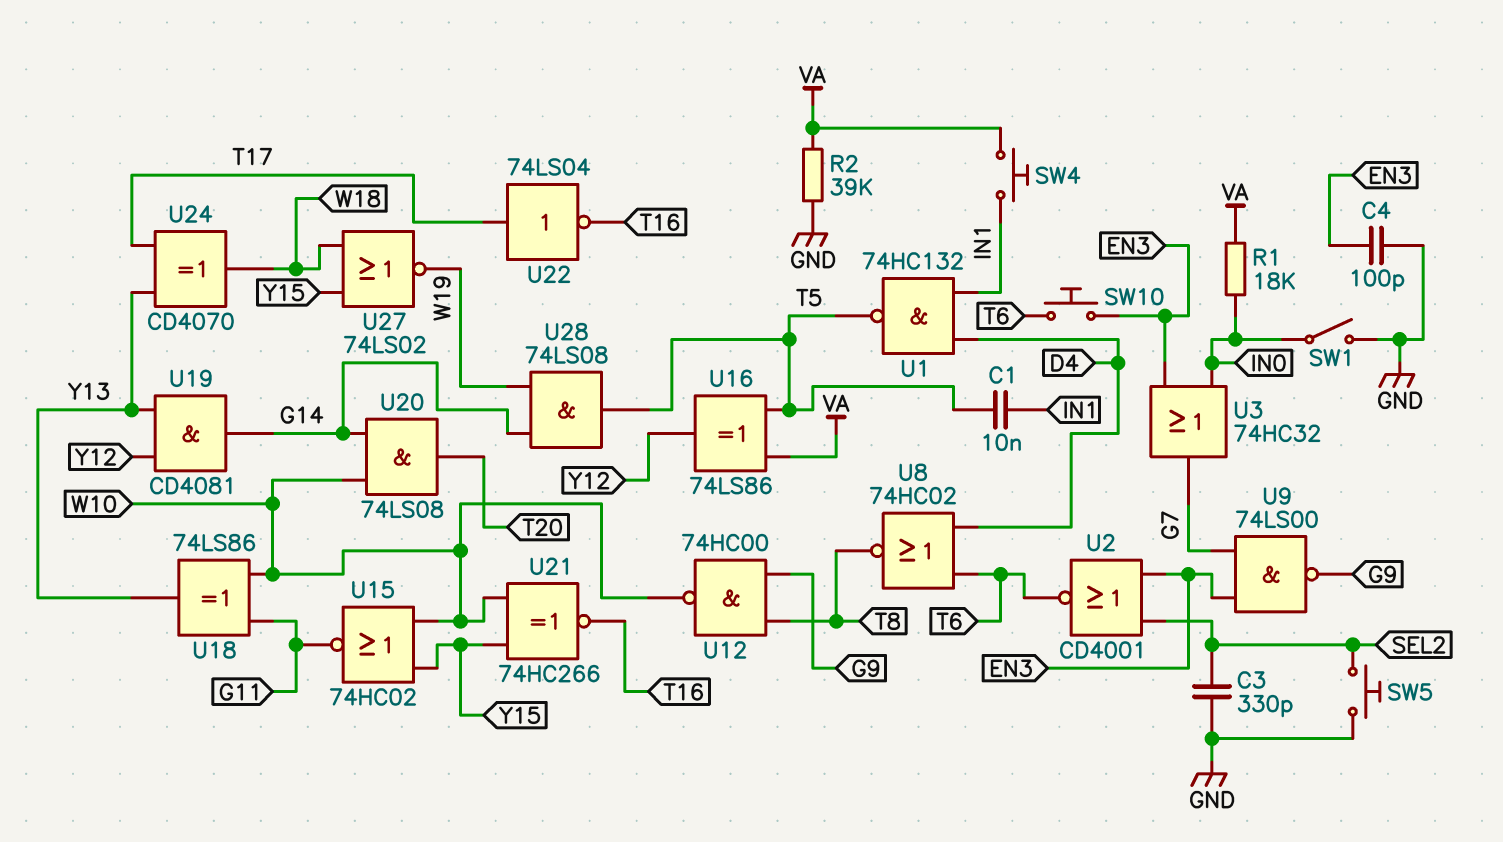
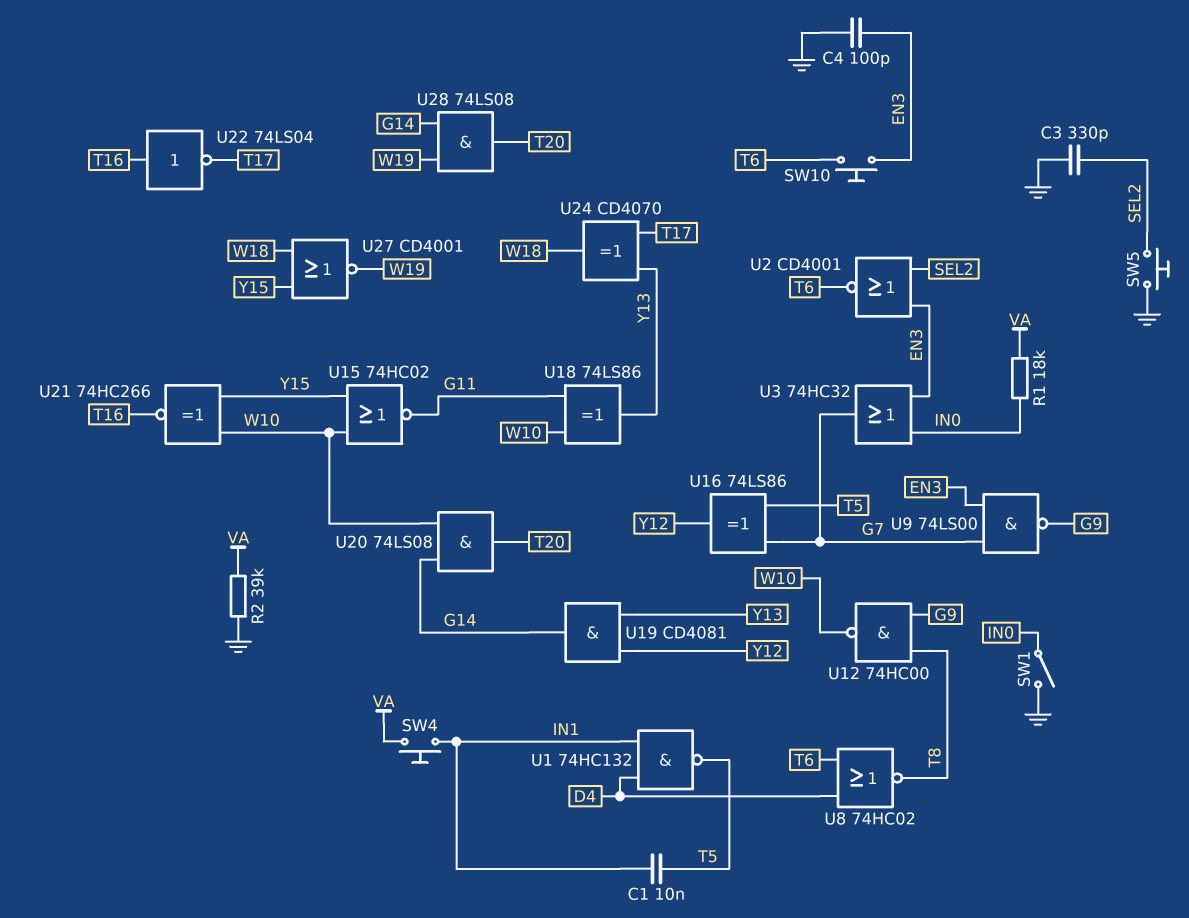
U16: XOR 74LS86 (in T5, in VA, out Y12) -> XOR 74LS86 (in G7, in T5, out Y12)
U22: NOT 74LS04 (in T17, out T16) -> NOT 74LS04 (in T16, out T17)
U27: NOR 74LS02 (in W18, in Y15, out W19) -> NOR CD4001 (in W18, in Y15, out W19)
U28: AND 74LS08 (in G14, in W19, out T5) -> AND 74LS08 (in G14, in W19, out T20)

